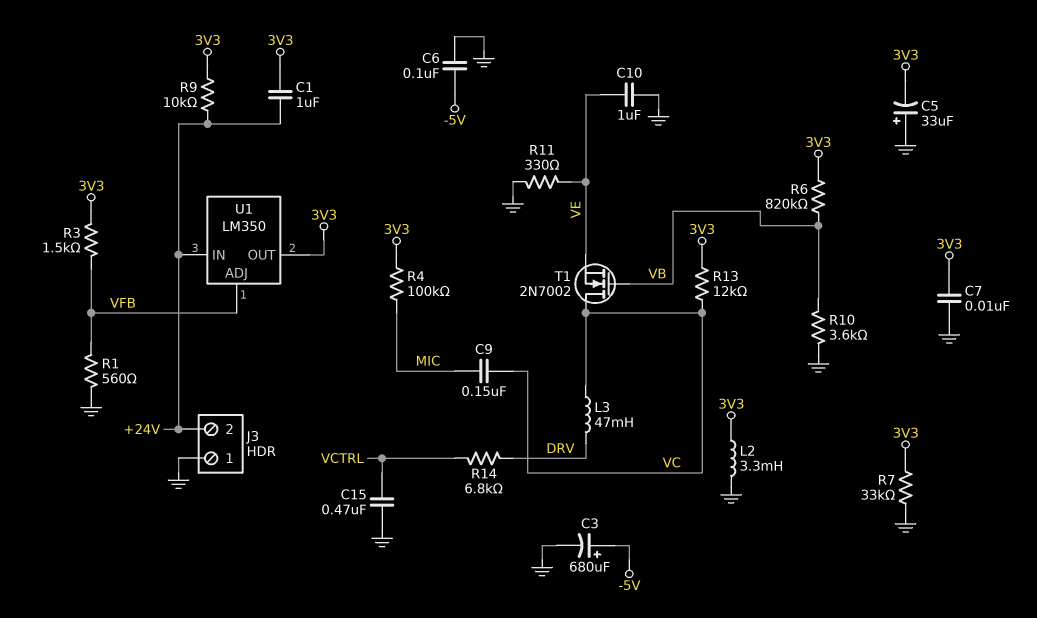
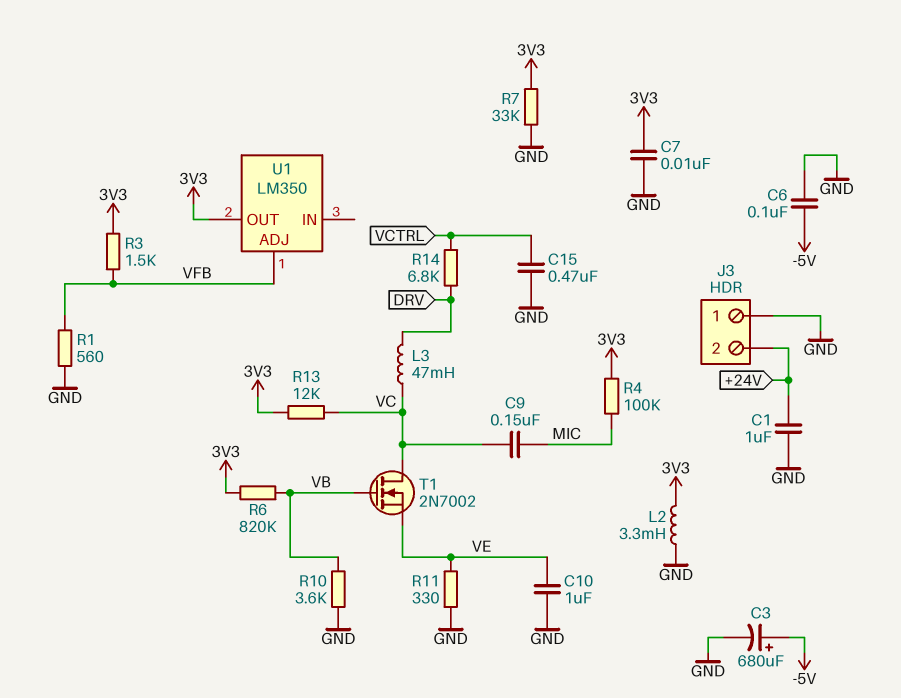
C1: 1uF (+24V, 3V3) -> 1uF (+24V, GND)
C5: 33uF (plus GND, minus 3V3) -> none
R9: 10k (+24V, 3V3) -> none
U1 pin IN: +24V -> none

